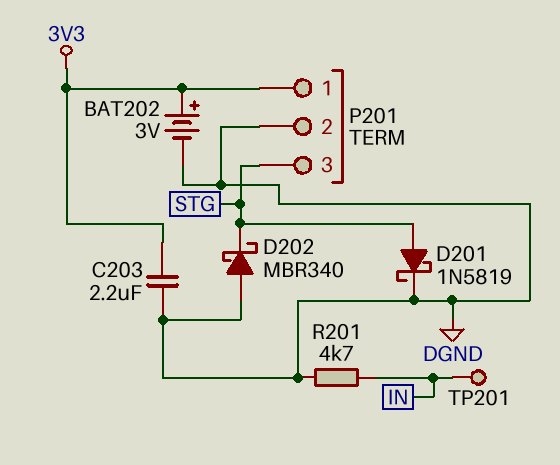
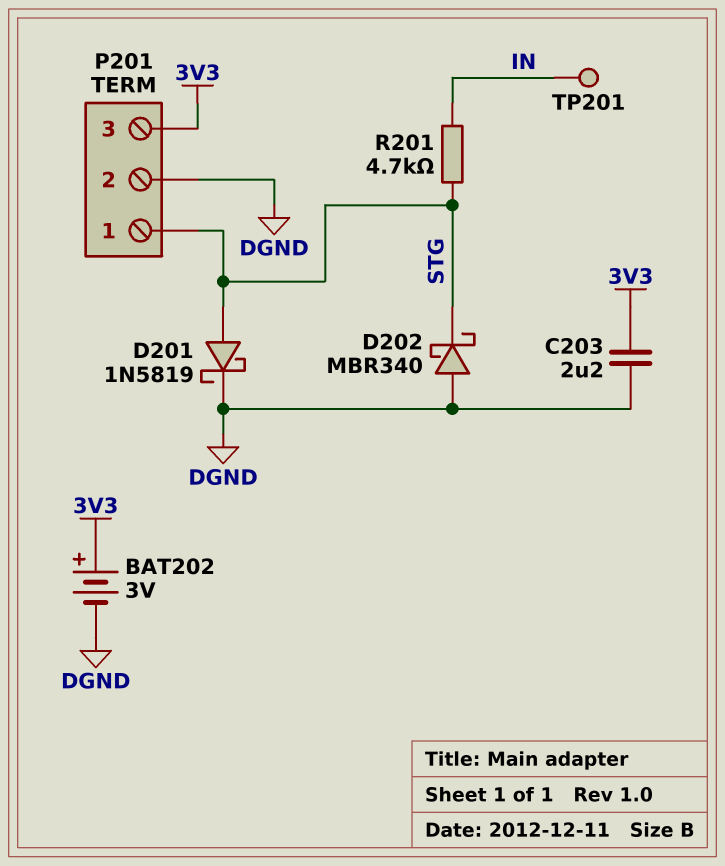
P201 pin 1: 3V3 -> STG
P201 pin 3: STG -> 3V3
R201: 4.7k (DGND, IN) -> 4.7k (IN, STG)

